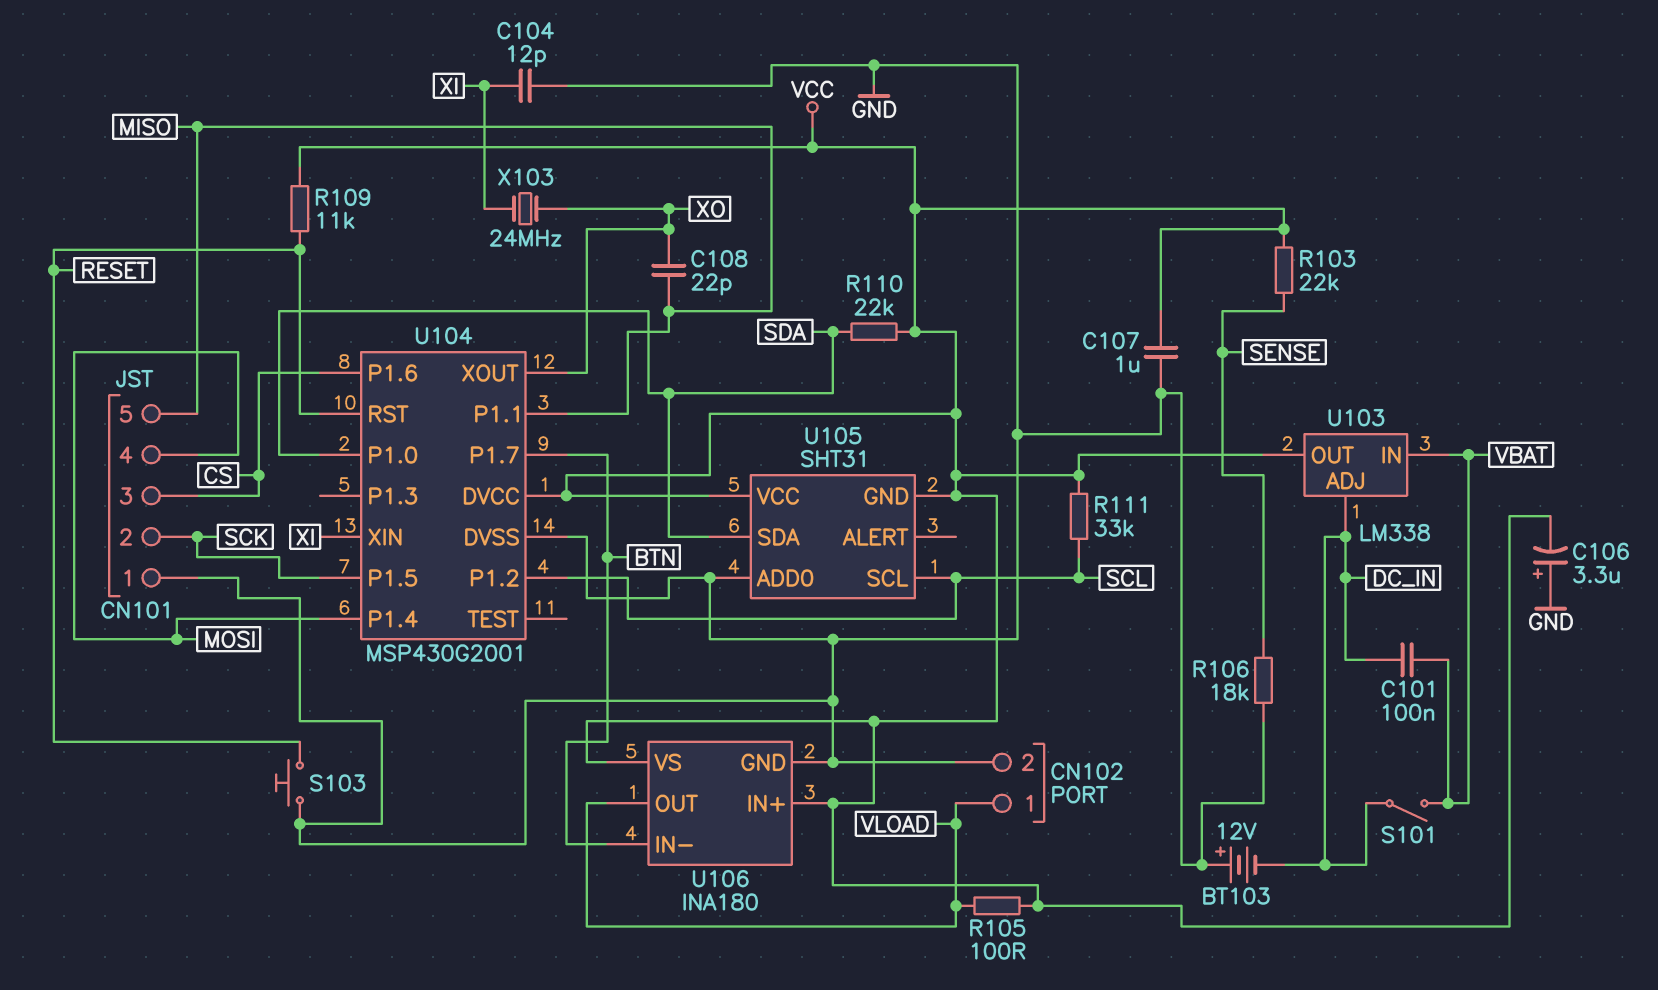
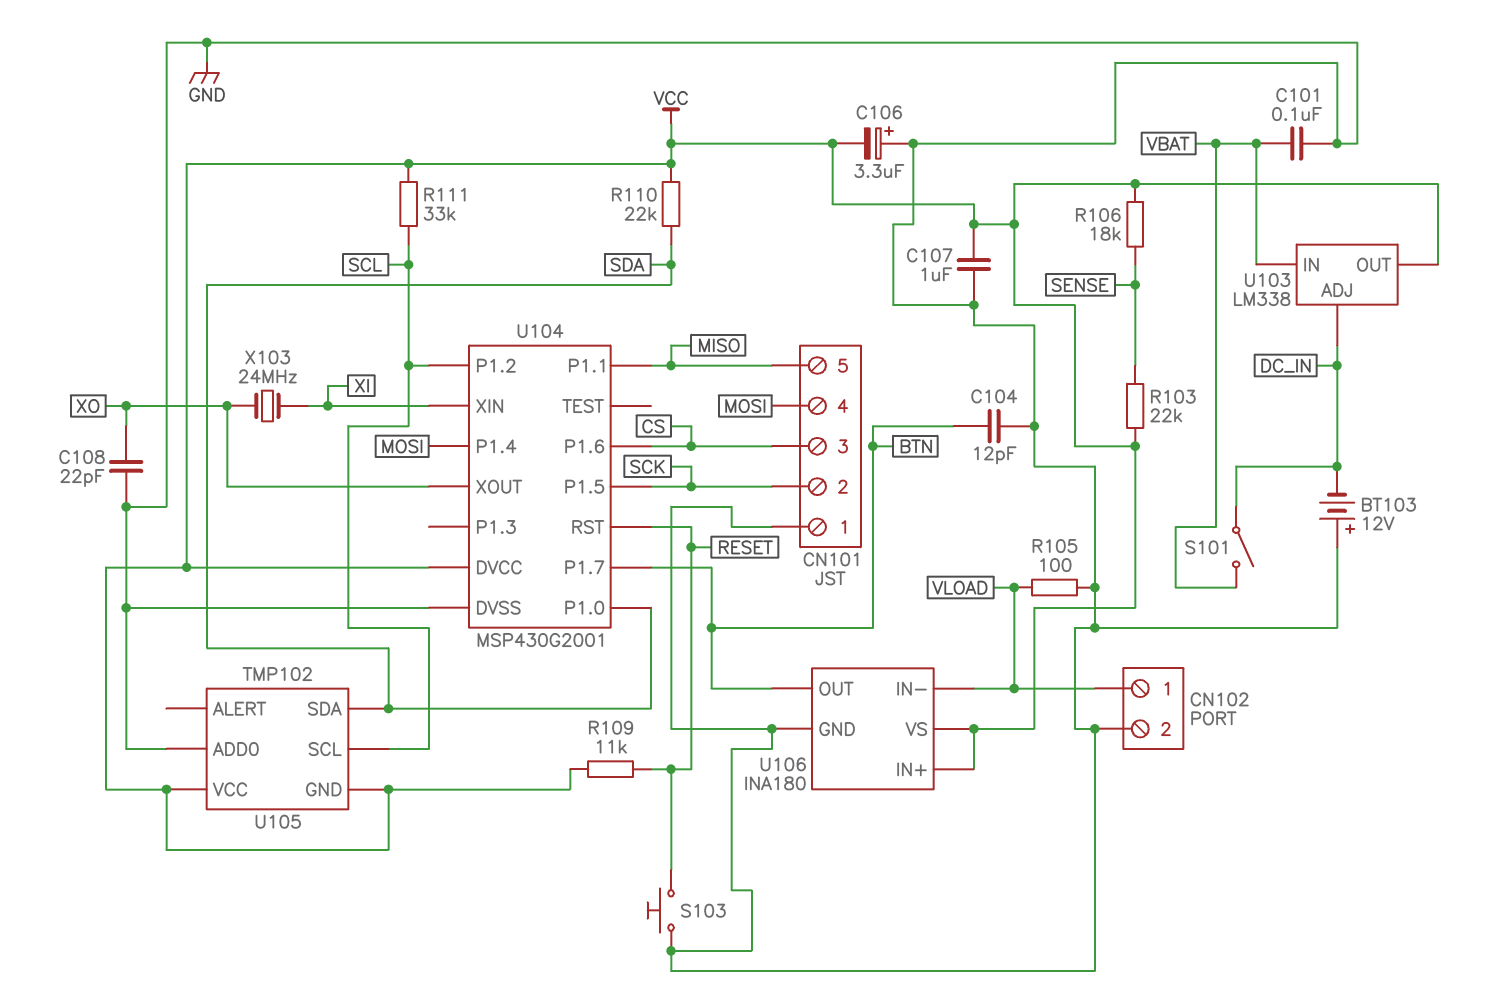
C101: 100nF (DC_IN, VBAT) -> 100nF (GND, VBAT)
C104: 12pF (GND, XI) -> 12pF (BTN, GND)
C108: 22pF (MISO, XO) -> 22pF (GND, XO)
R105: 100 (VCC, VLOAD) -> 100 (GND, VLOAD)
R106: 18k (GND, SENSE) -> 18k (SENSE, VCC)
U105: SHT31 -> TMP102
U106 pin IN-: BTN -> VLOAD
U106 pin OUT: VLOAD -> BTN

